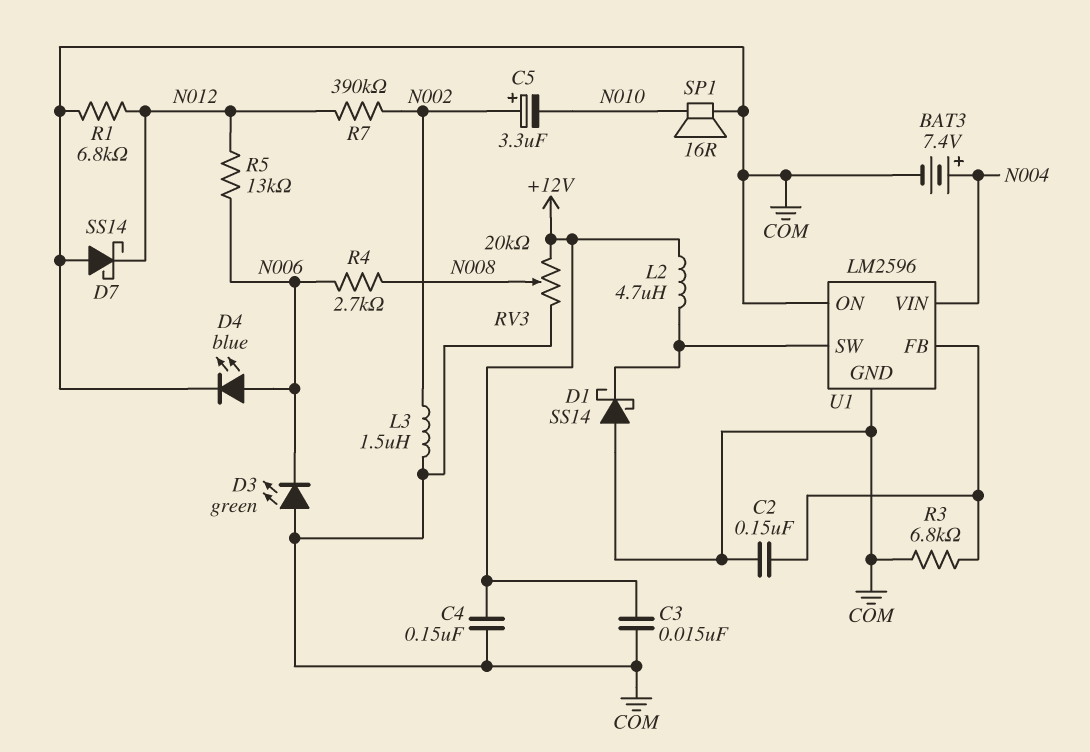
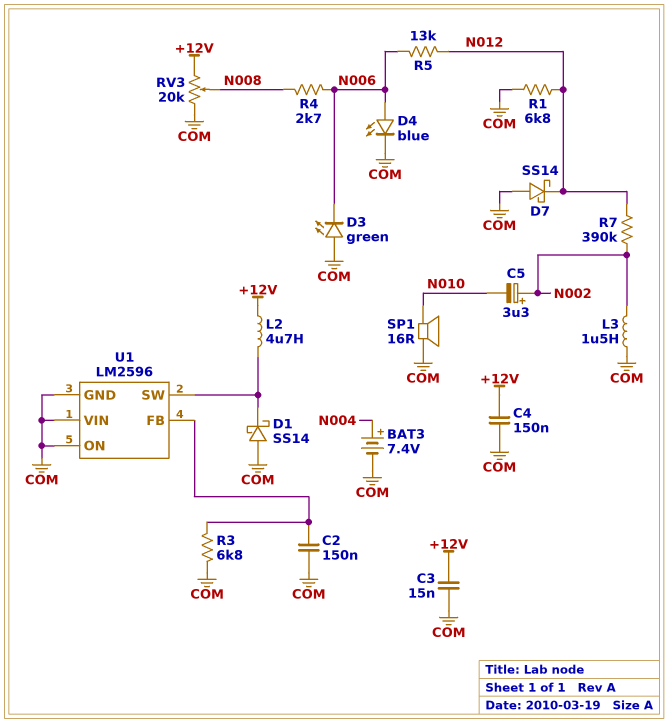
U1 pin VIN: N004 -> COM

